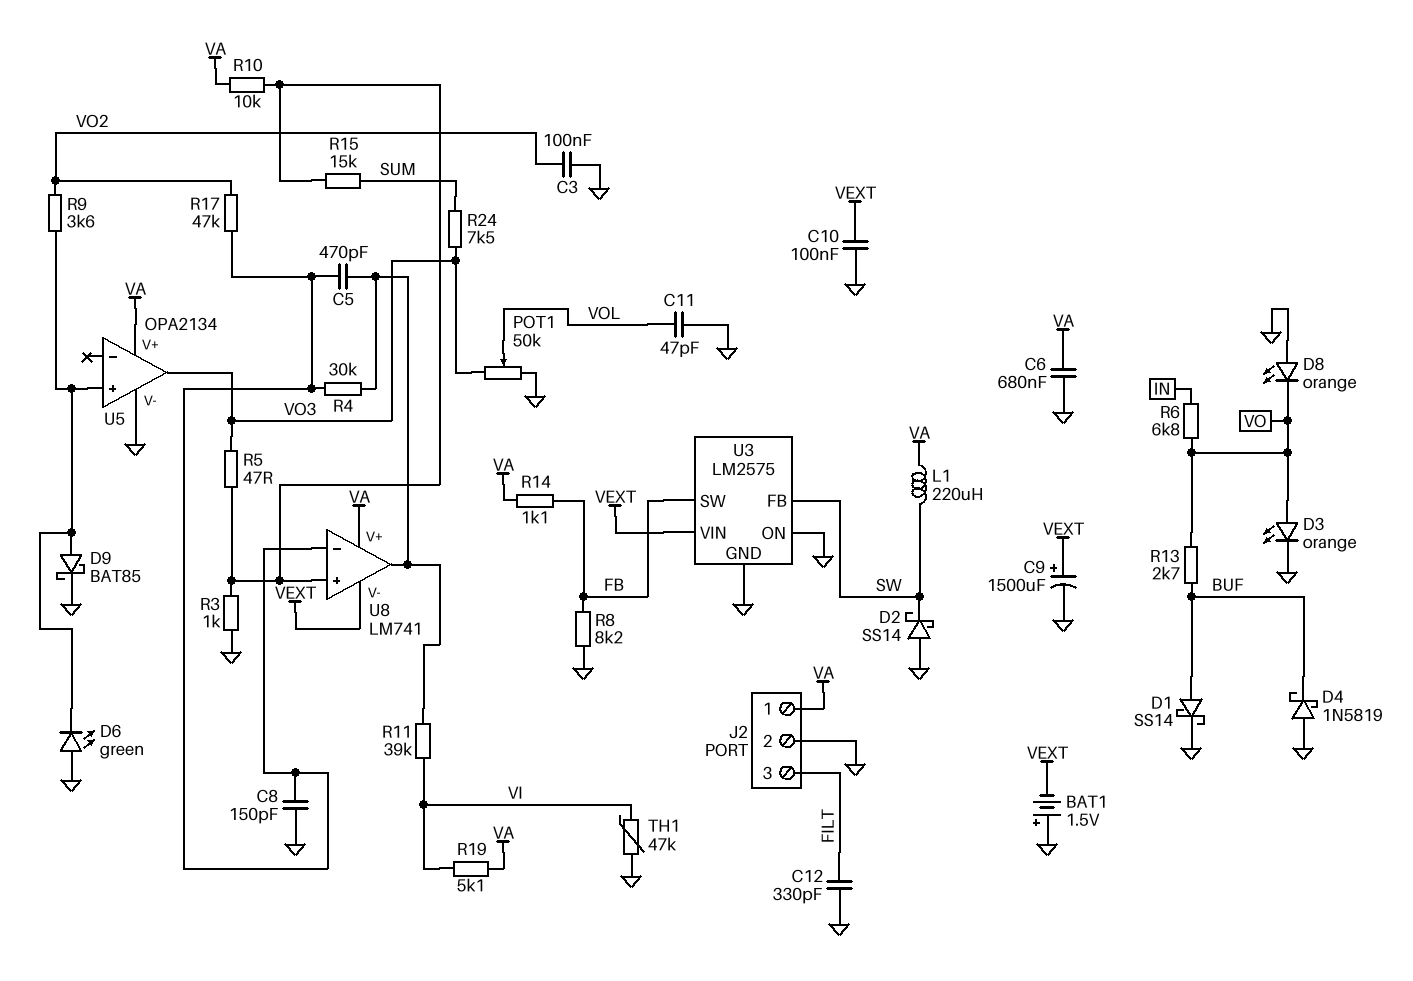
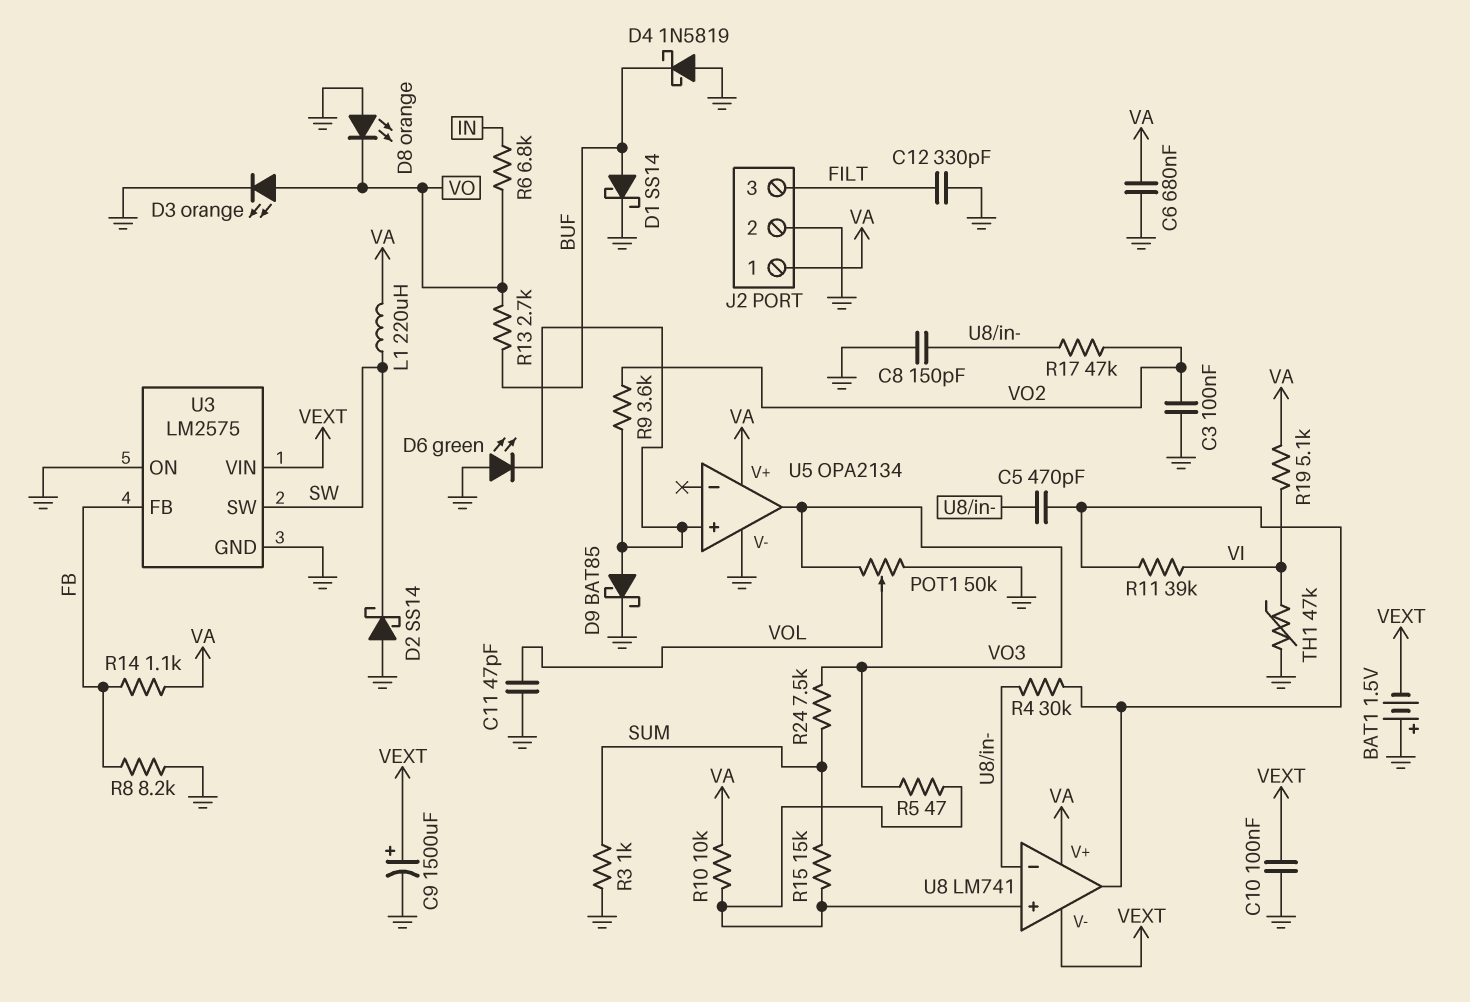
R3: 1k (GND, U8/in+) -> 1k (GND, SUM)
U3 pin FB: SW -> FB
U3 pin SW: FB -> SW

